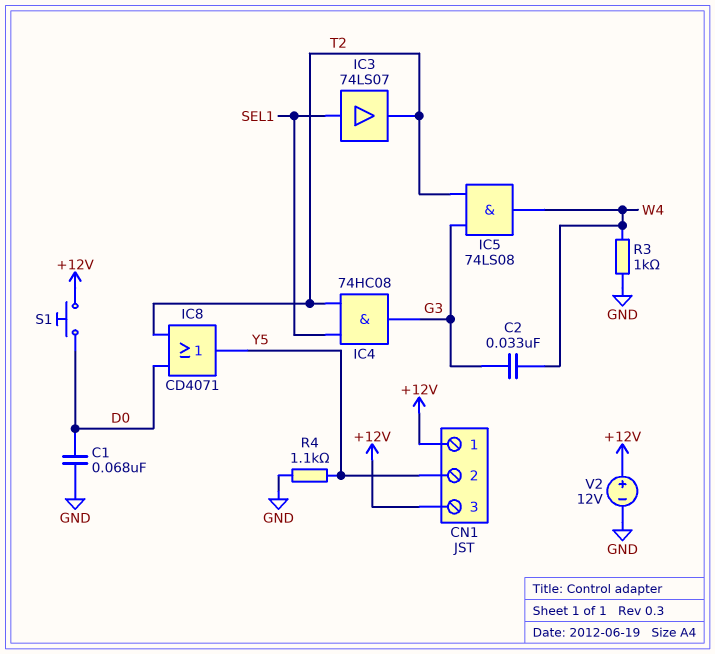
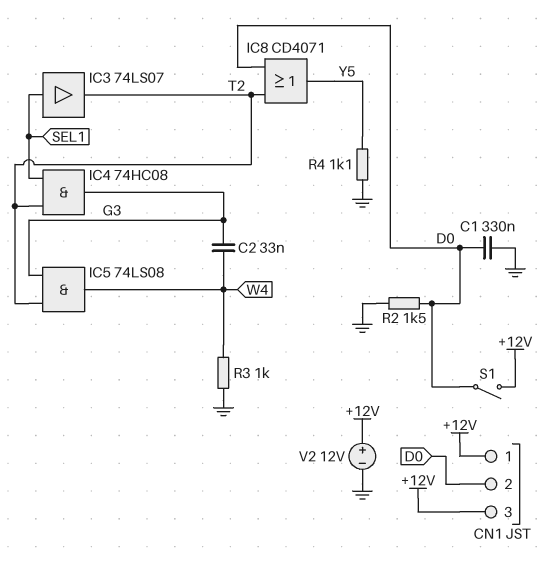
C1: 68nF (D0, GND) -> 330nF (D0, GND)
CN1 pin 2: Y5 -> D0
R2: none -> 1.5k (D0, GND)
S1: button (+12V, D0) -> switch (+12V, D0)

